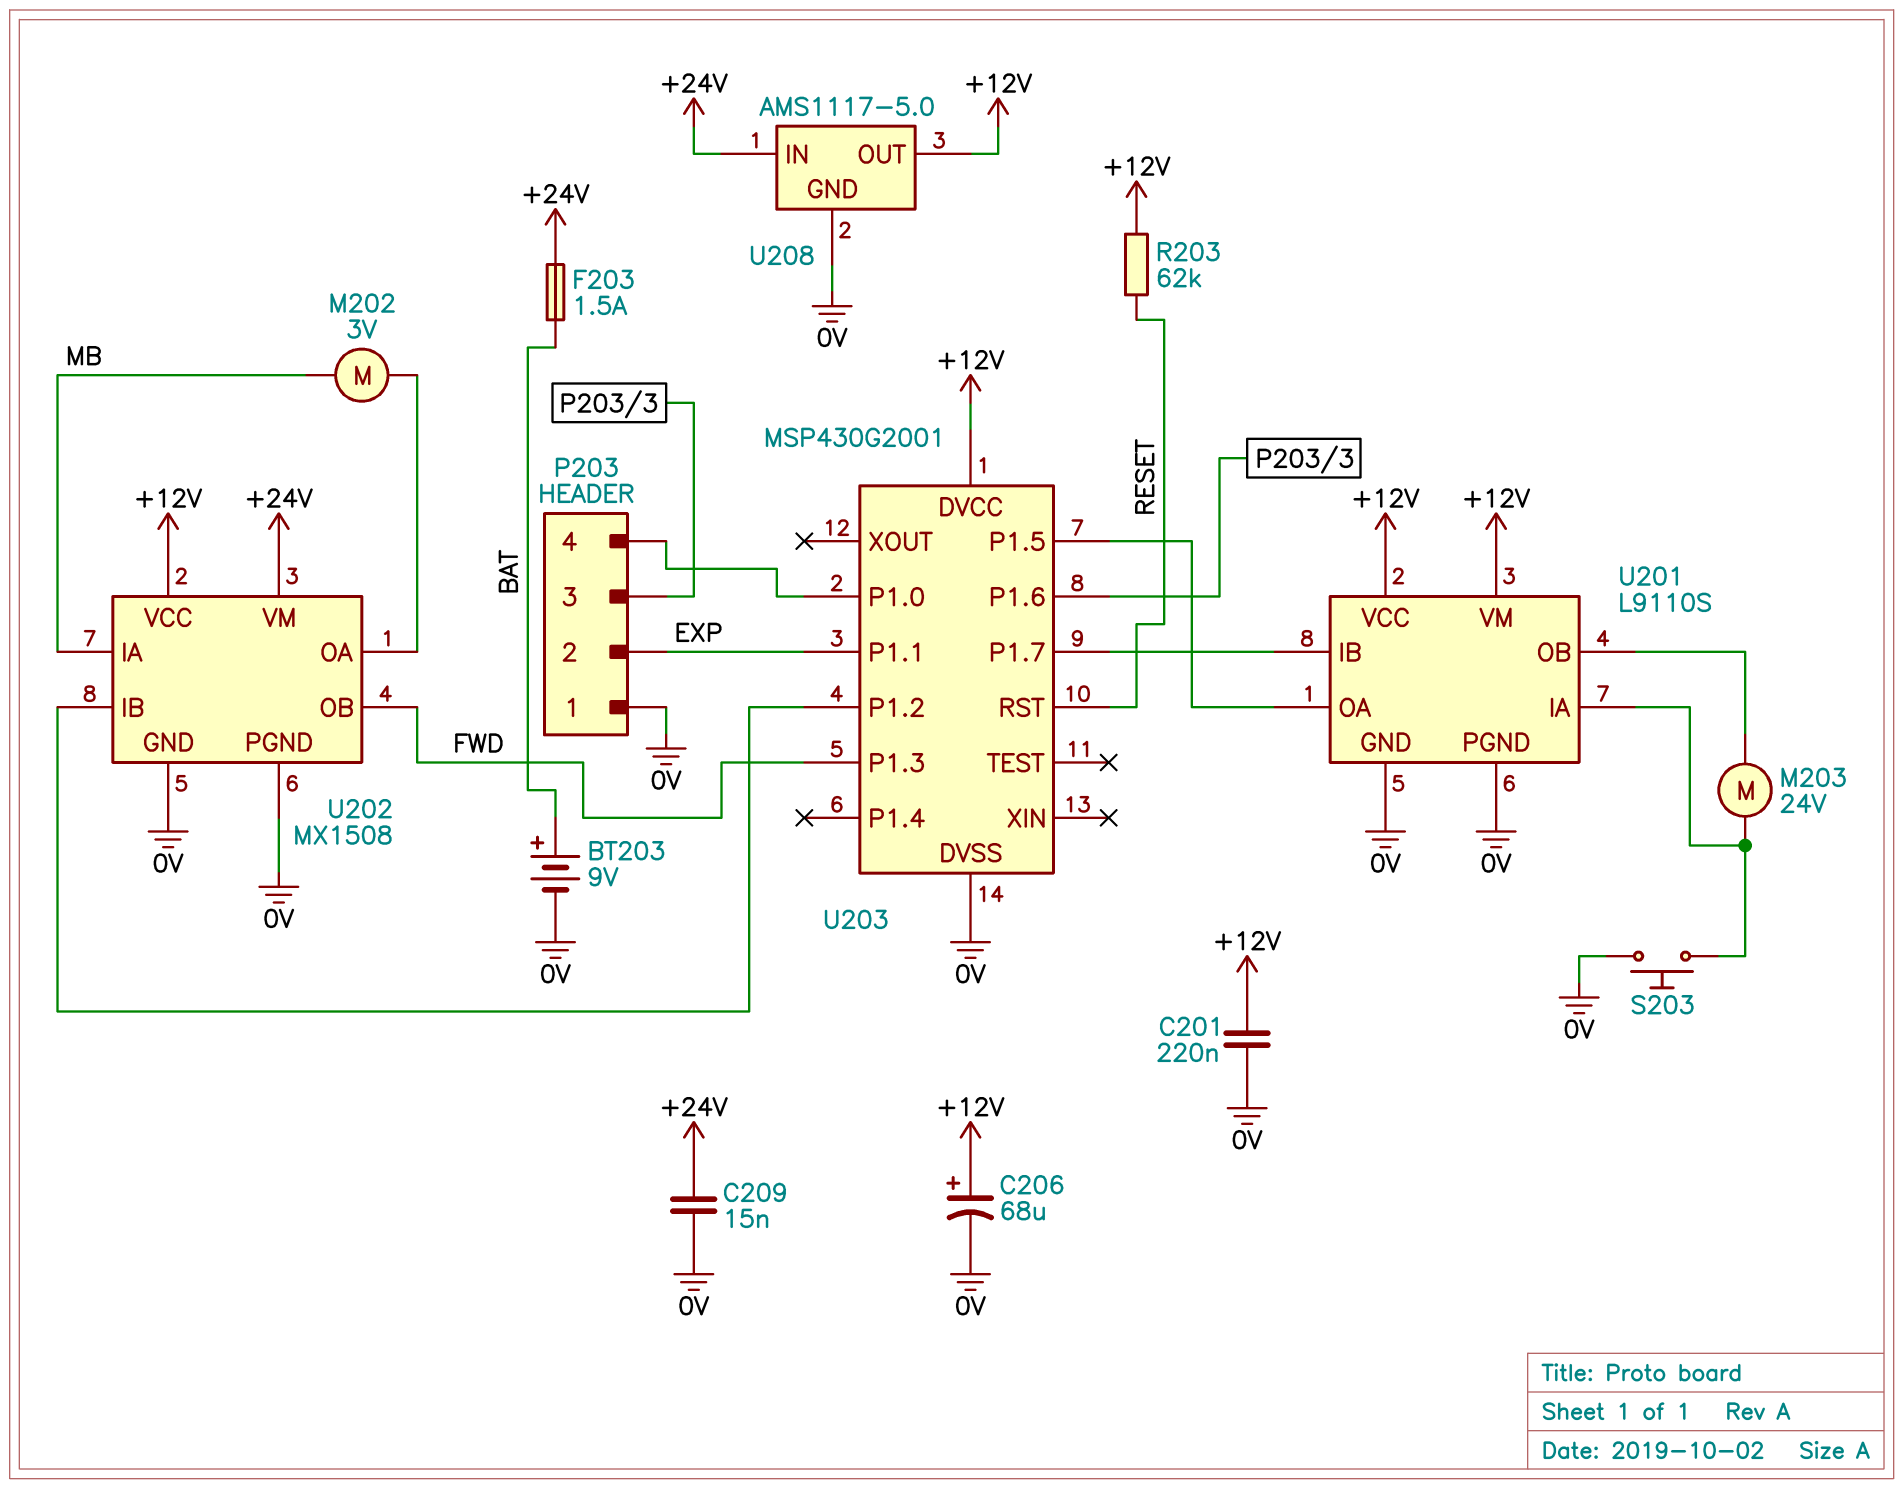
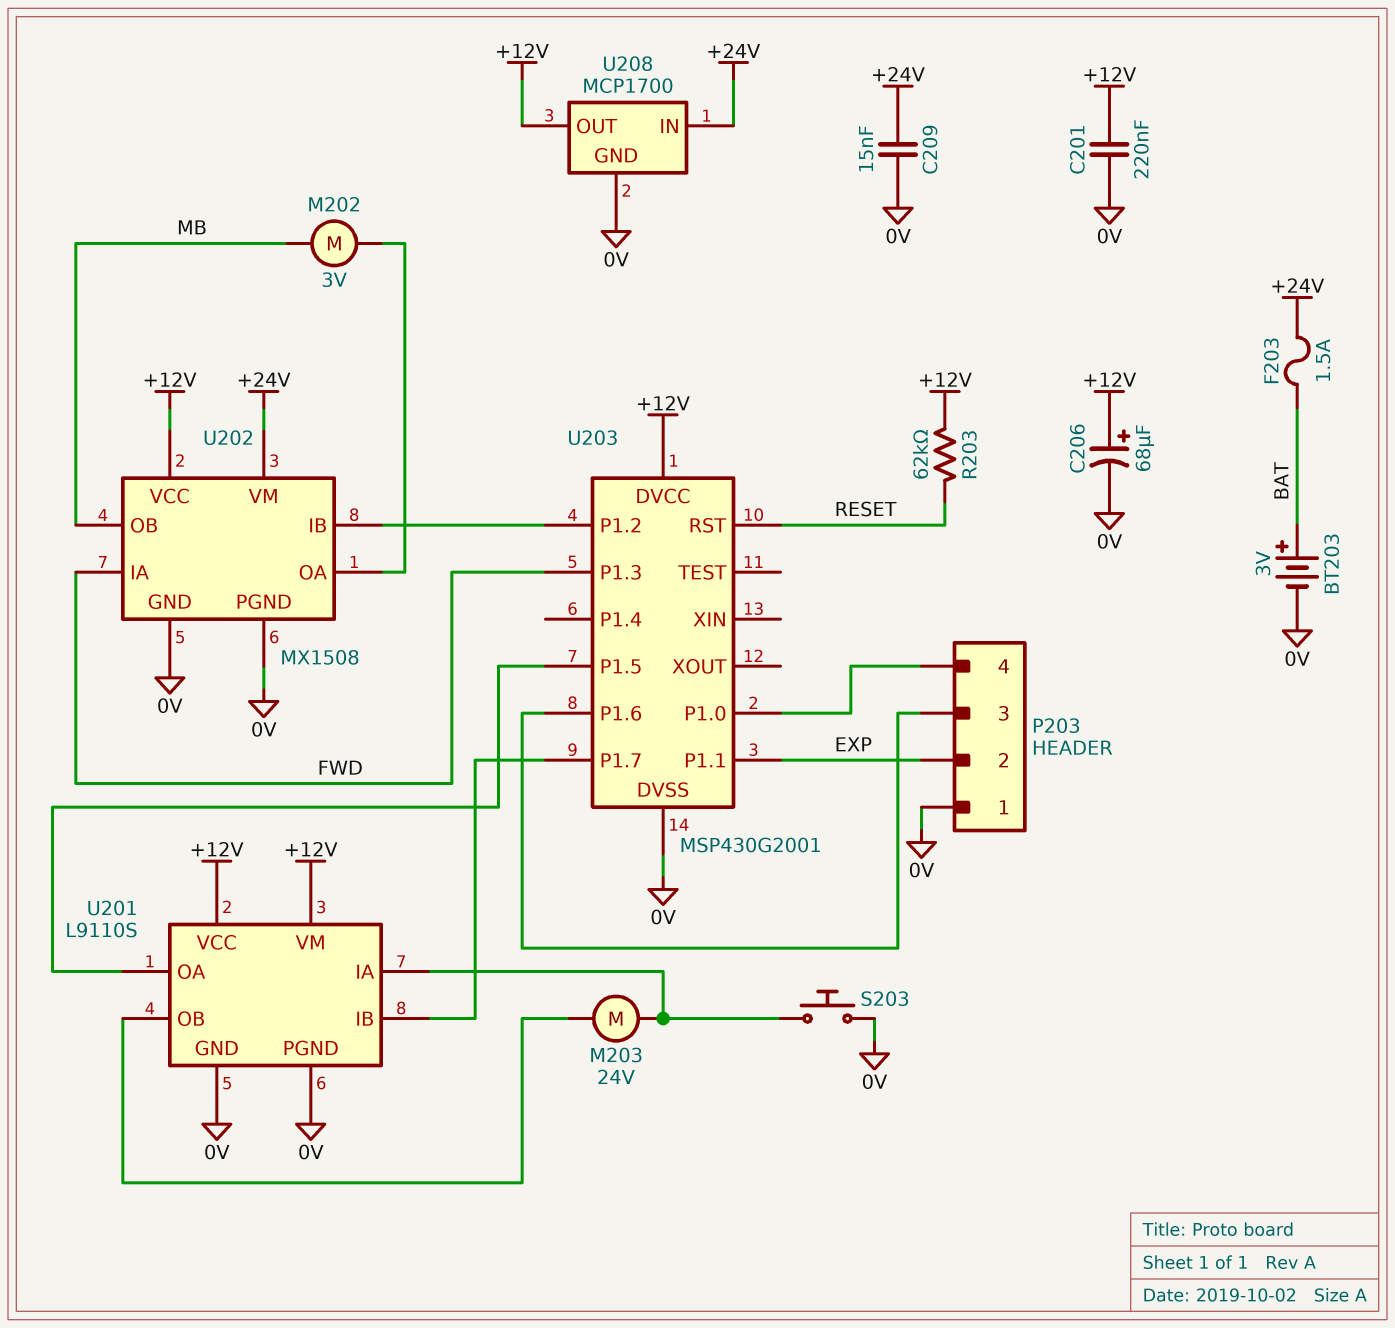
BT203: 9V (plus BAT, minus 0V) -> 3V (plus BAT, minus 0V)
U202 pin IA: MB -> FWD
U202 pin OB: FWD -> MB
U208: AMS1117-5.0 -> MCP1700

